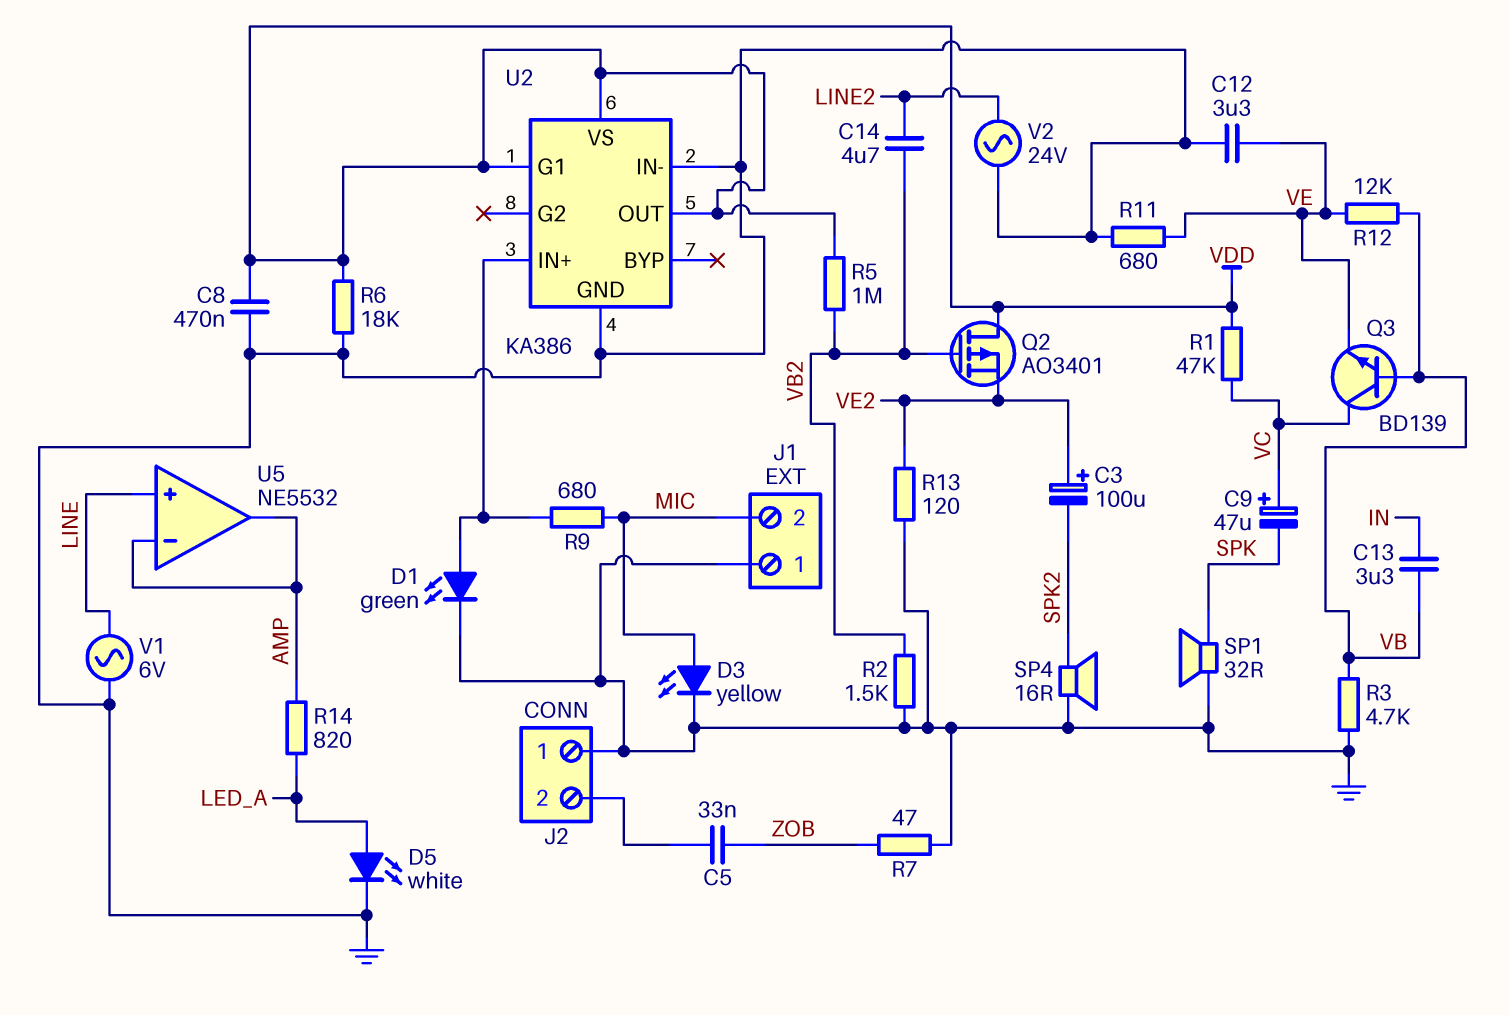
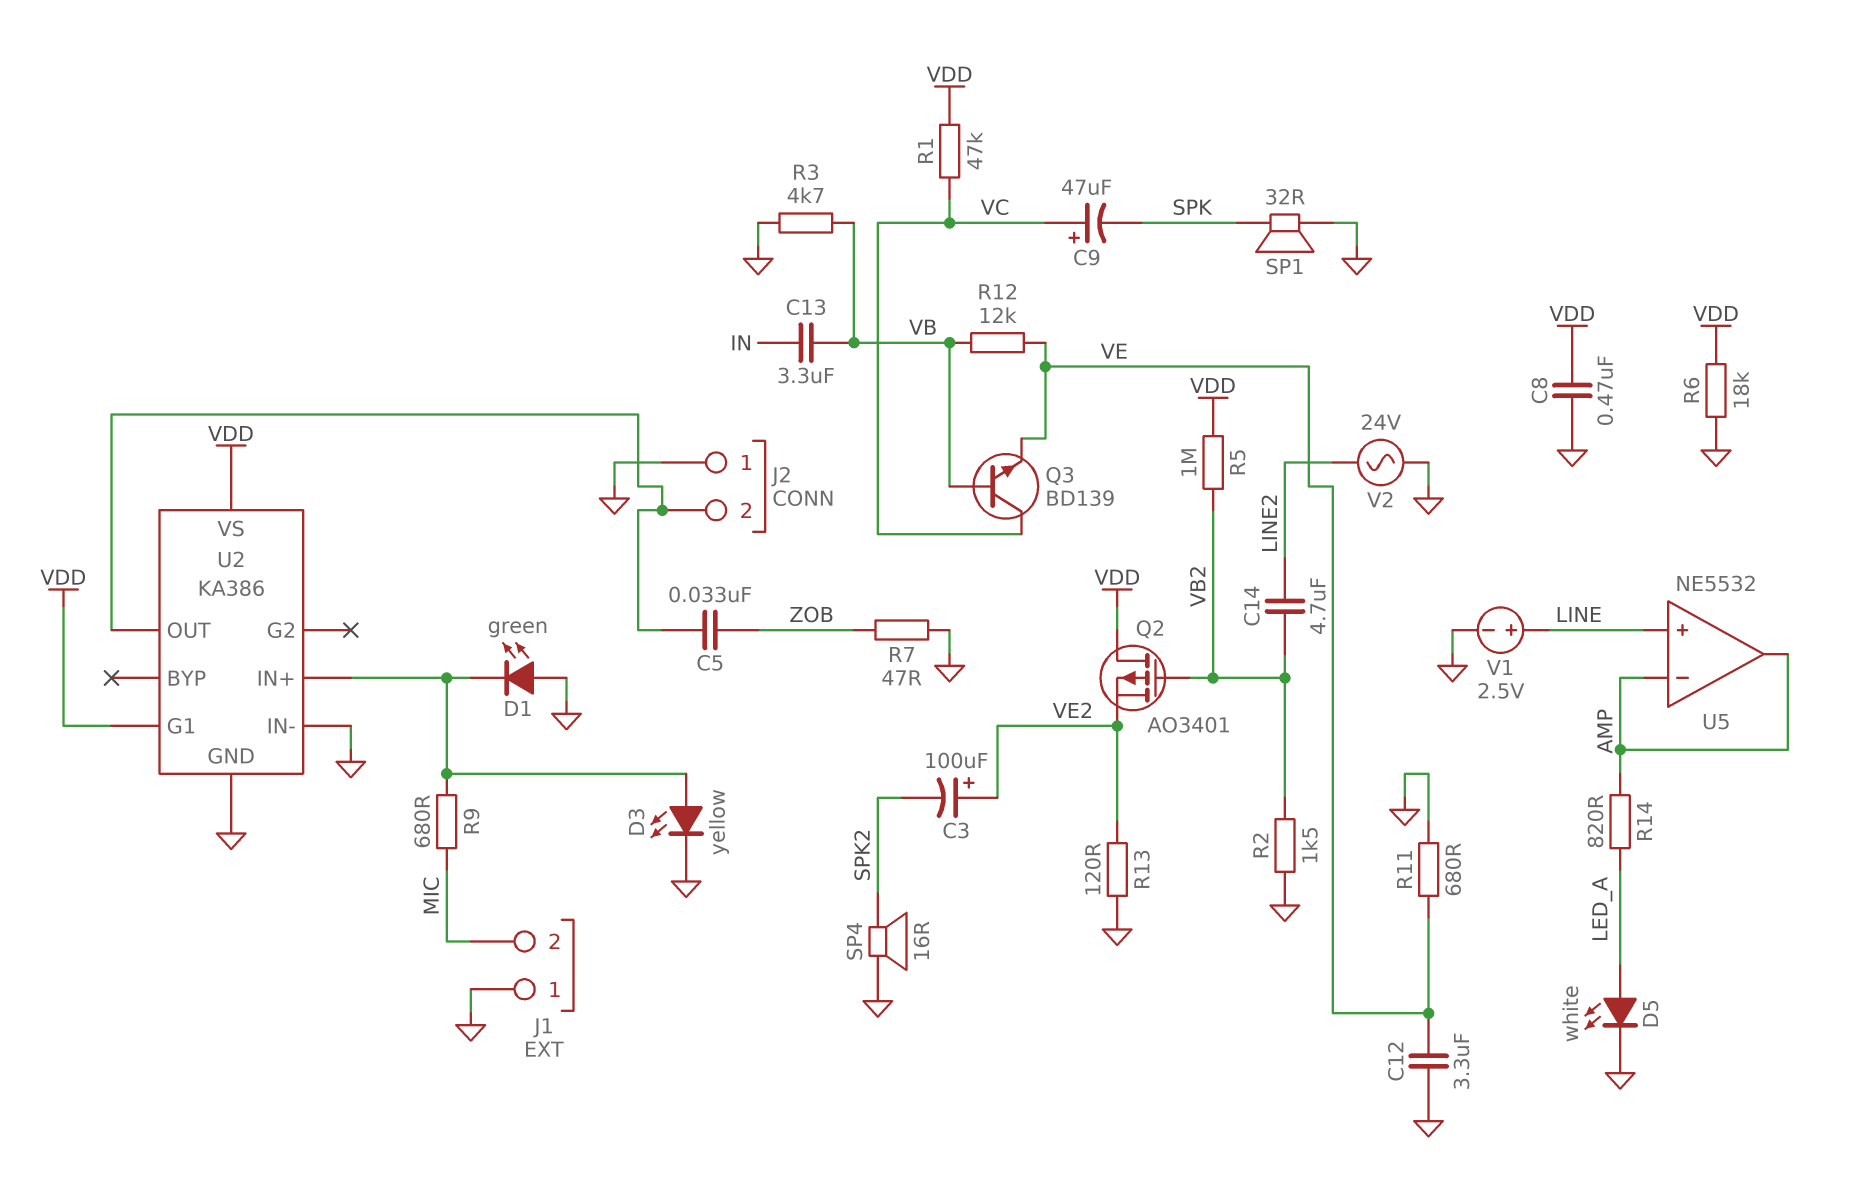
D1: LED green (A U2/IN+, K GND) -> LED green (A GND, K U2/IN+)
D3: LED yellow (A MIC, K GND) -> LED yellow (A U2/IN+, K GND)
U2 pin OUT: VDD -> J2/2
V1: AC 6V (GND, LINE) -> 2.5V (plus LINE, minus GND)

